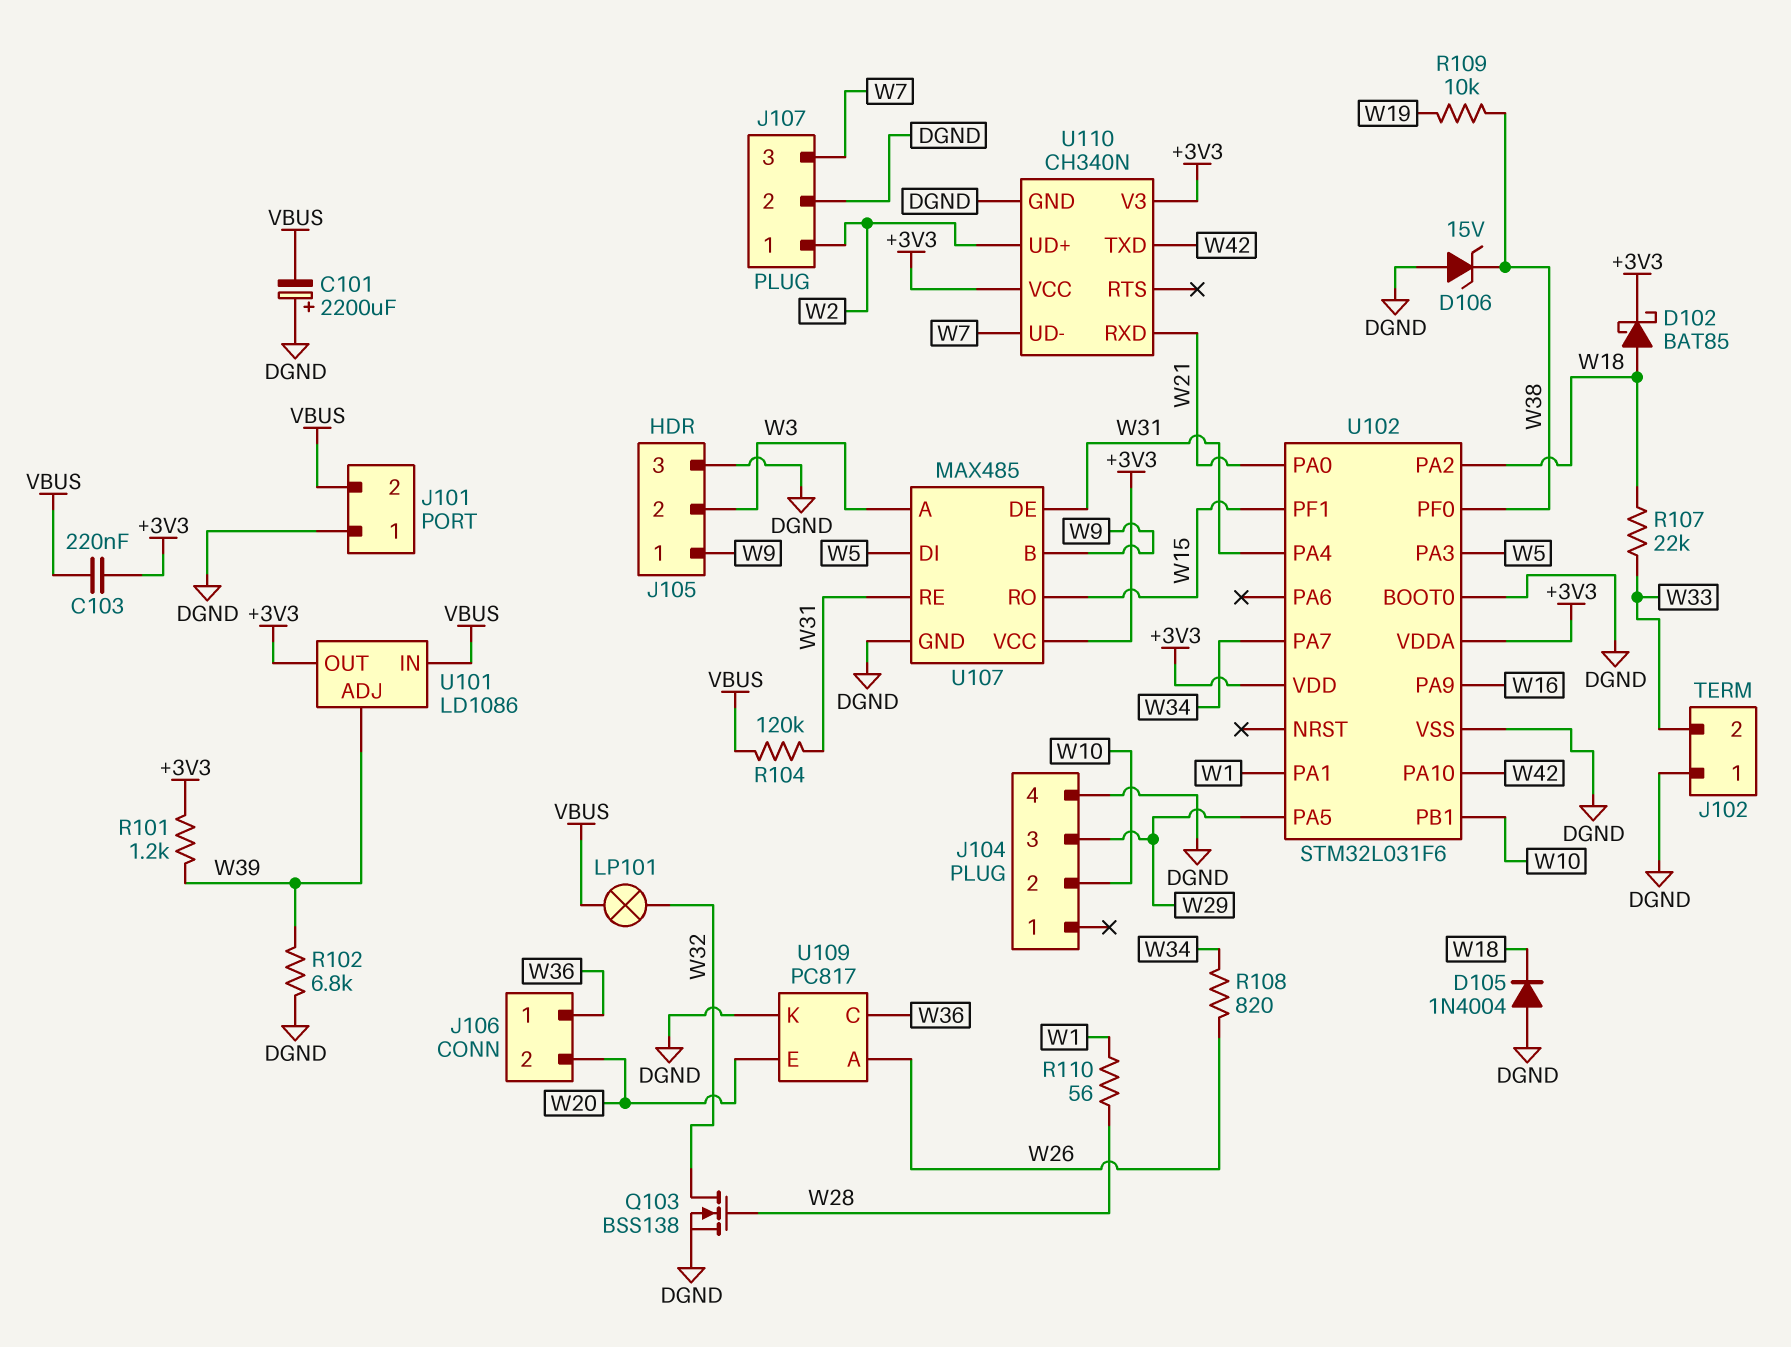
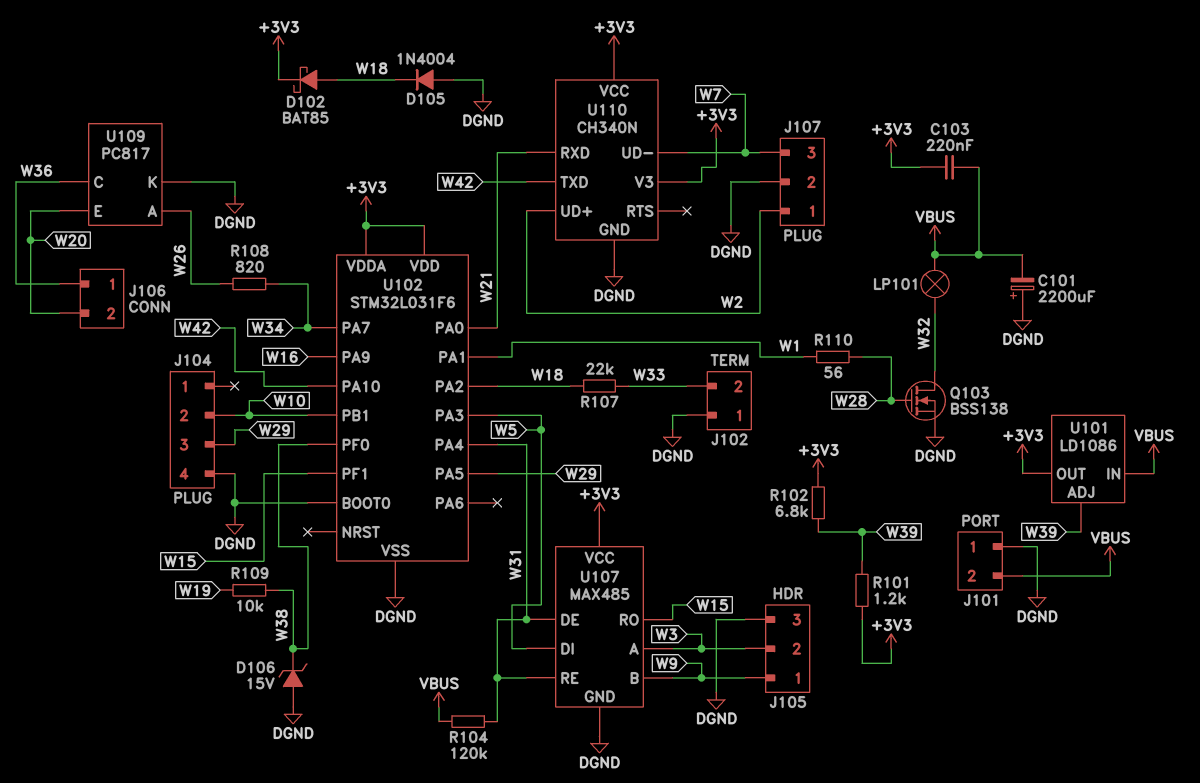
R102: 6.8k (DGND, W39) -> 6.8k (+3V3, W39)

